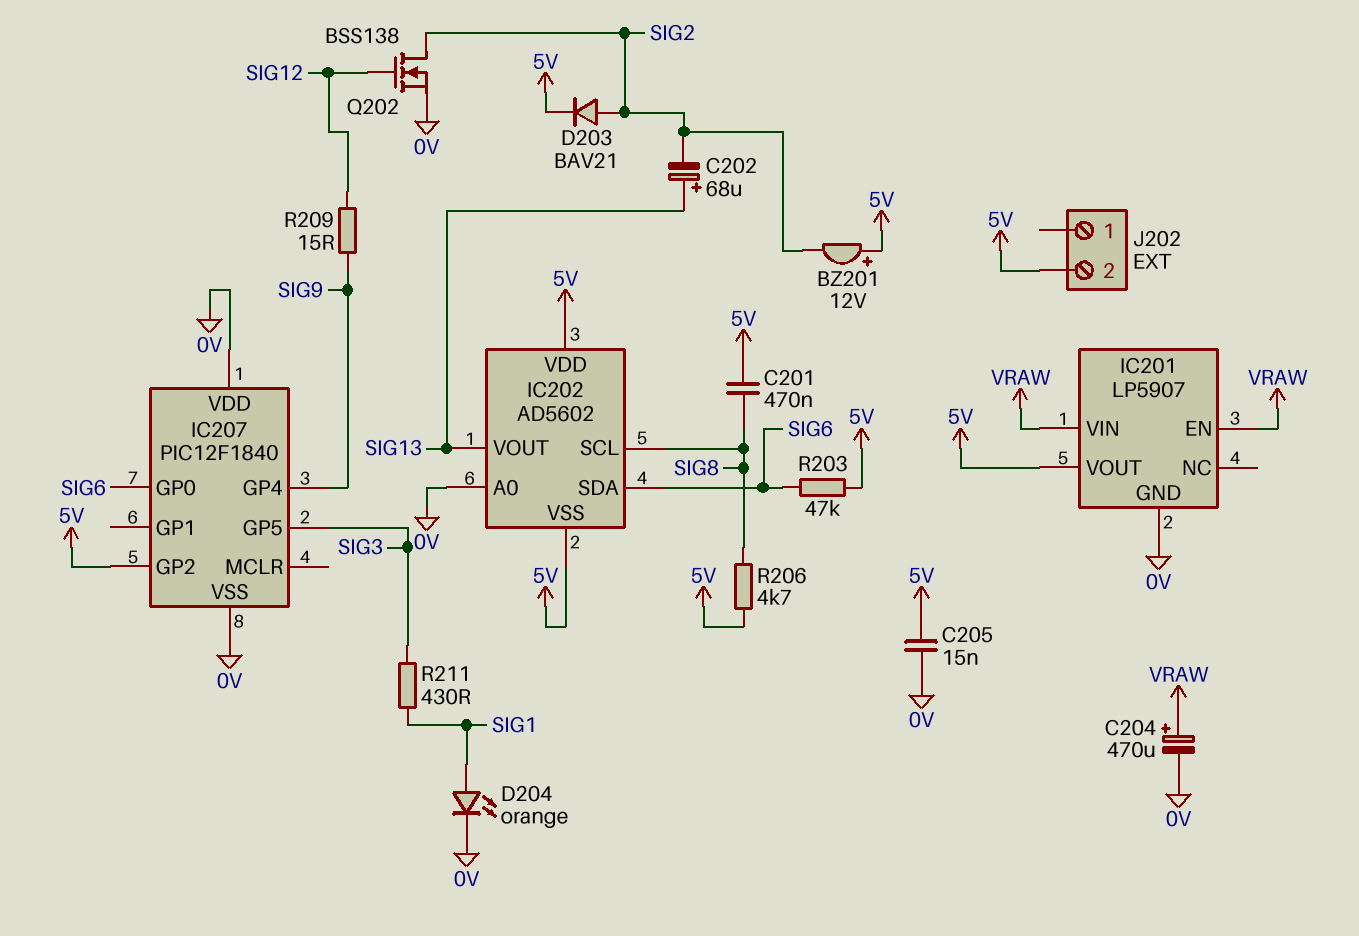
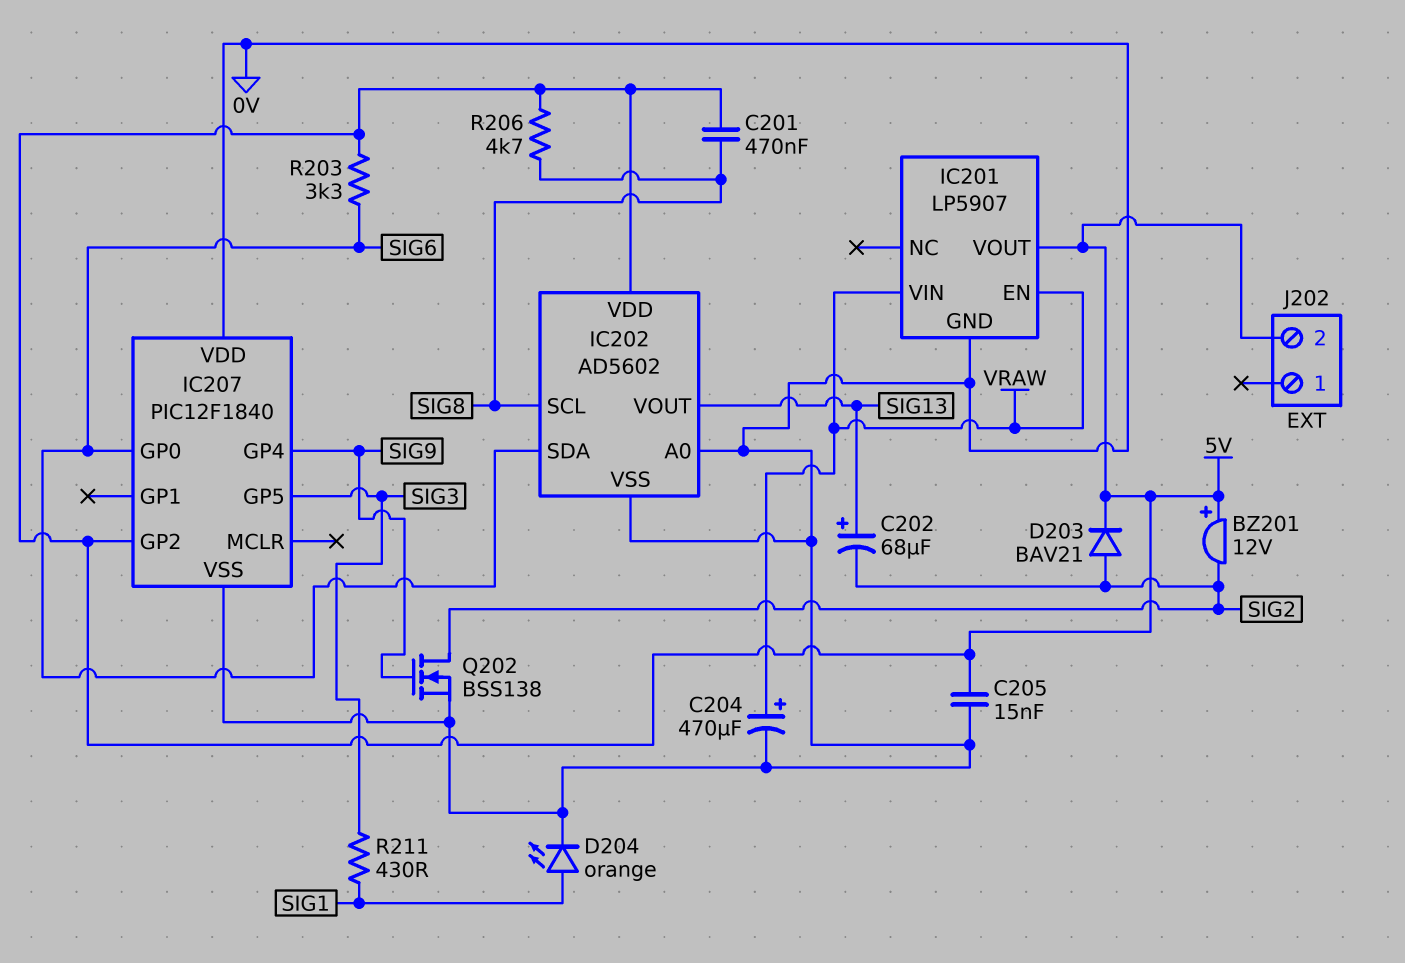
IC202 pin VSS: 5V -> 0V
Q202: NMOS BSS138 (G SIG12, D SIG2, S 0V) -> NMOS BSS138 (G SIG9, D SIG2, S 0V)
R203: 47k (5V, SIG6) -> 3.3k (5V, SIG6)
R209: 15 (SIG9, SIG12) -> none

